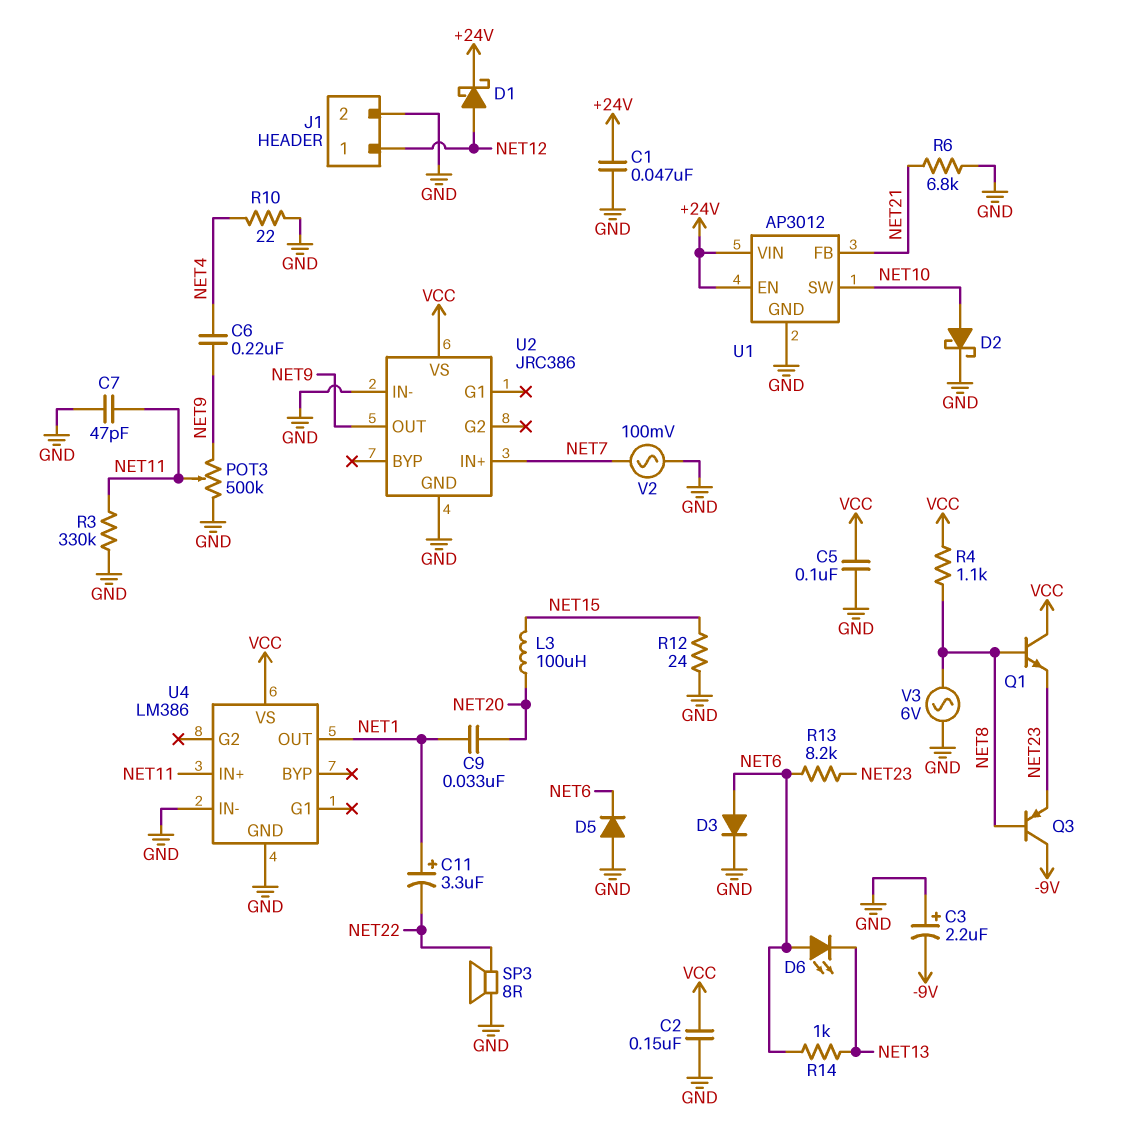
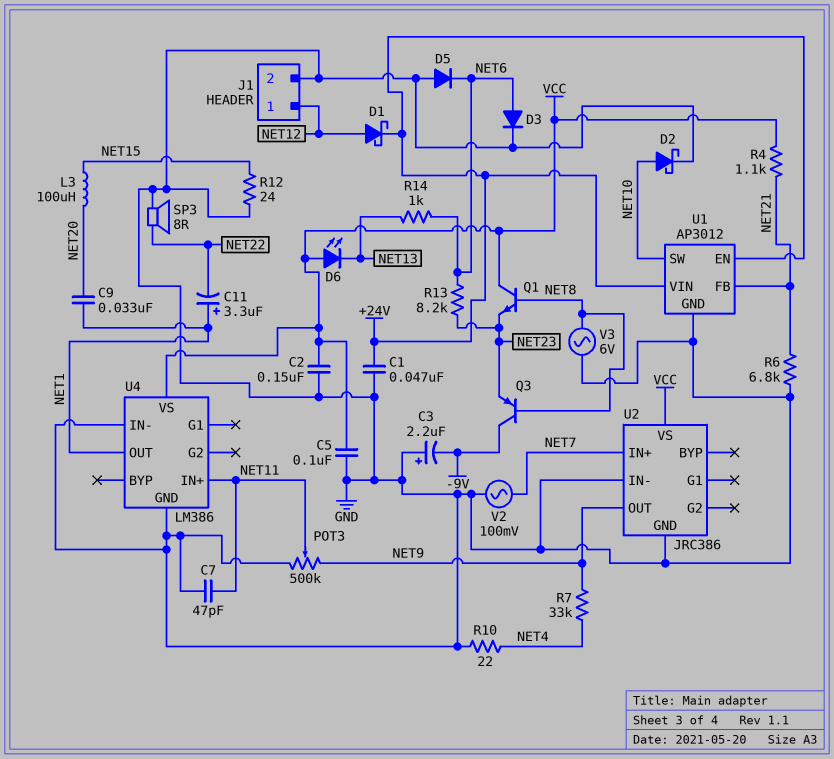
C6: 220nF (NET4, NET9) -> none
D6: LED (A NET6, K NET13) -> LED (A VCC, K NET13)
R3: 330k (GND, NET11) -> none
R4: 1.1k (NET8, VCC) -> 1.1k (NET21, VCC)
R7: none -> 33k (NET4, NET9)

